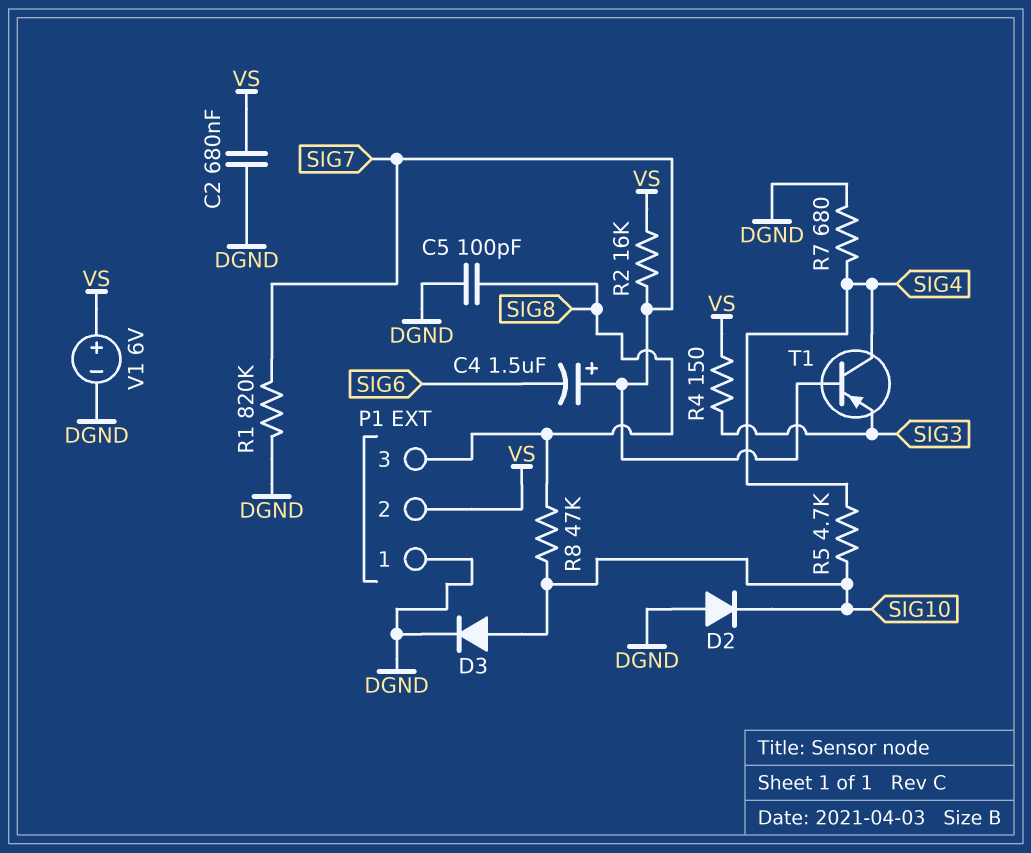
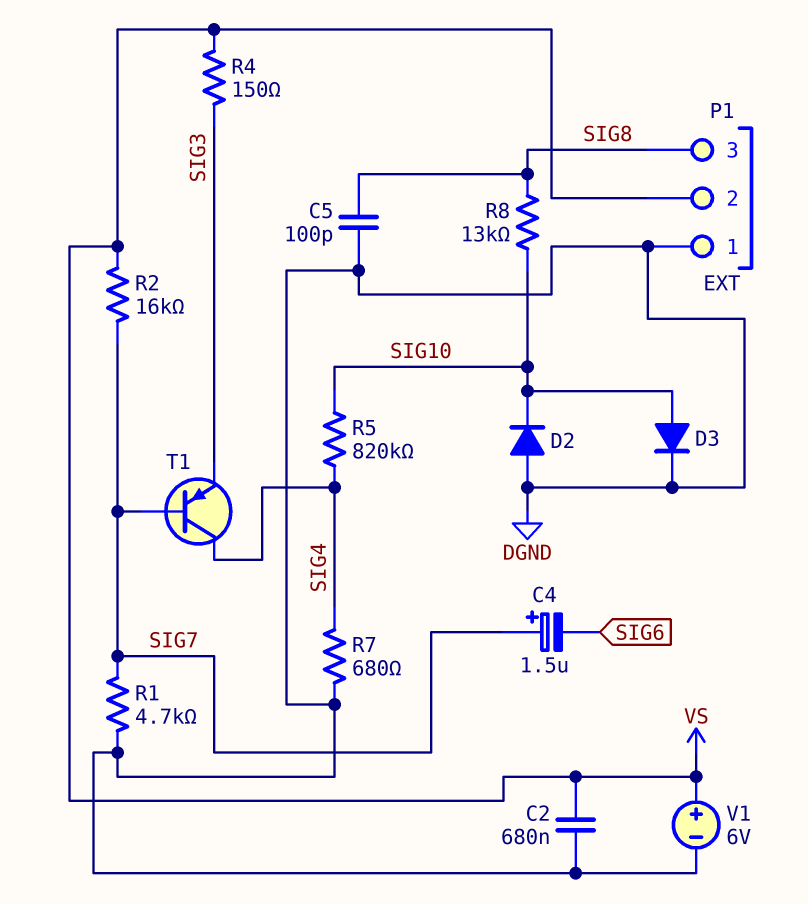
R1: 820k (DGND, SIG7) -> 4.7k (DGND, SIG7)
R5: 4.7k (SIG4, SIG10) -> 820k (SIG4, SIG10)
R8: 47k (SIG8, SIG10) -> 13k (SIG8, SIG10)

